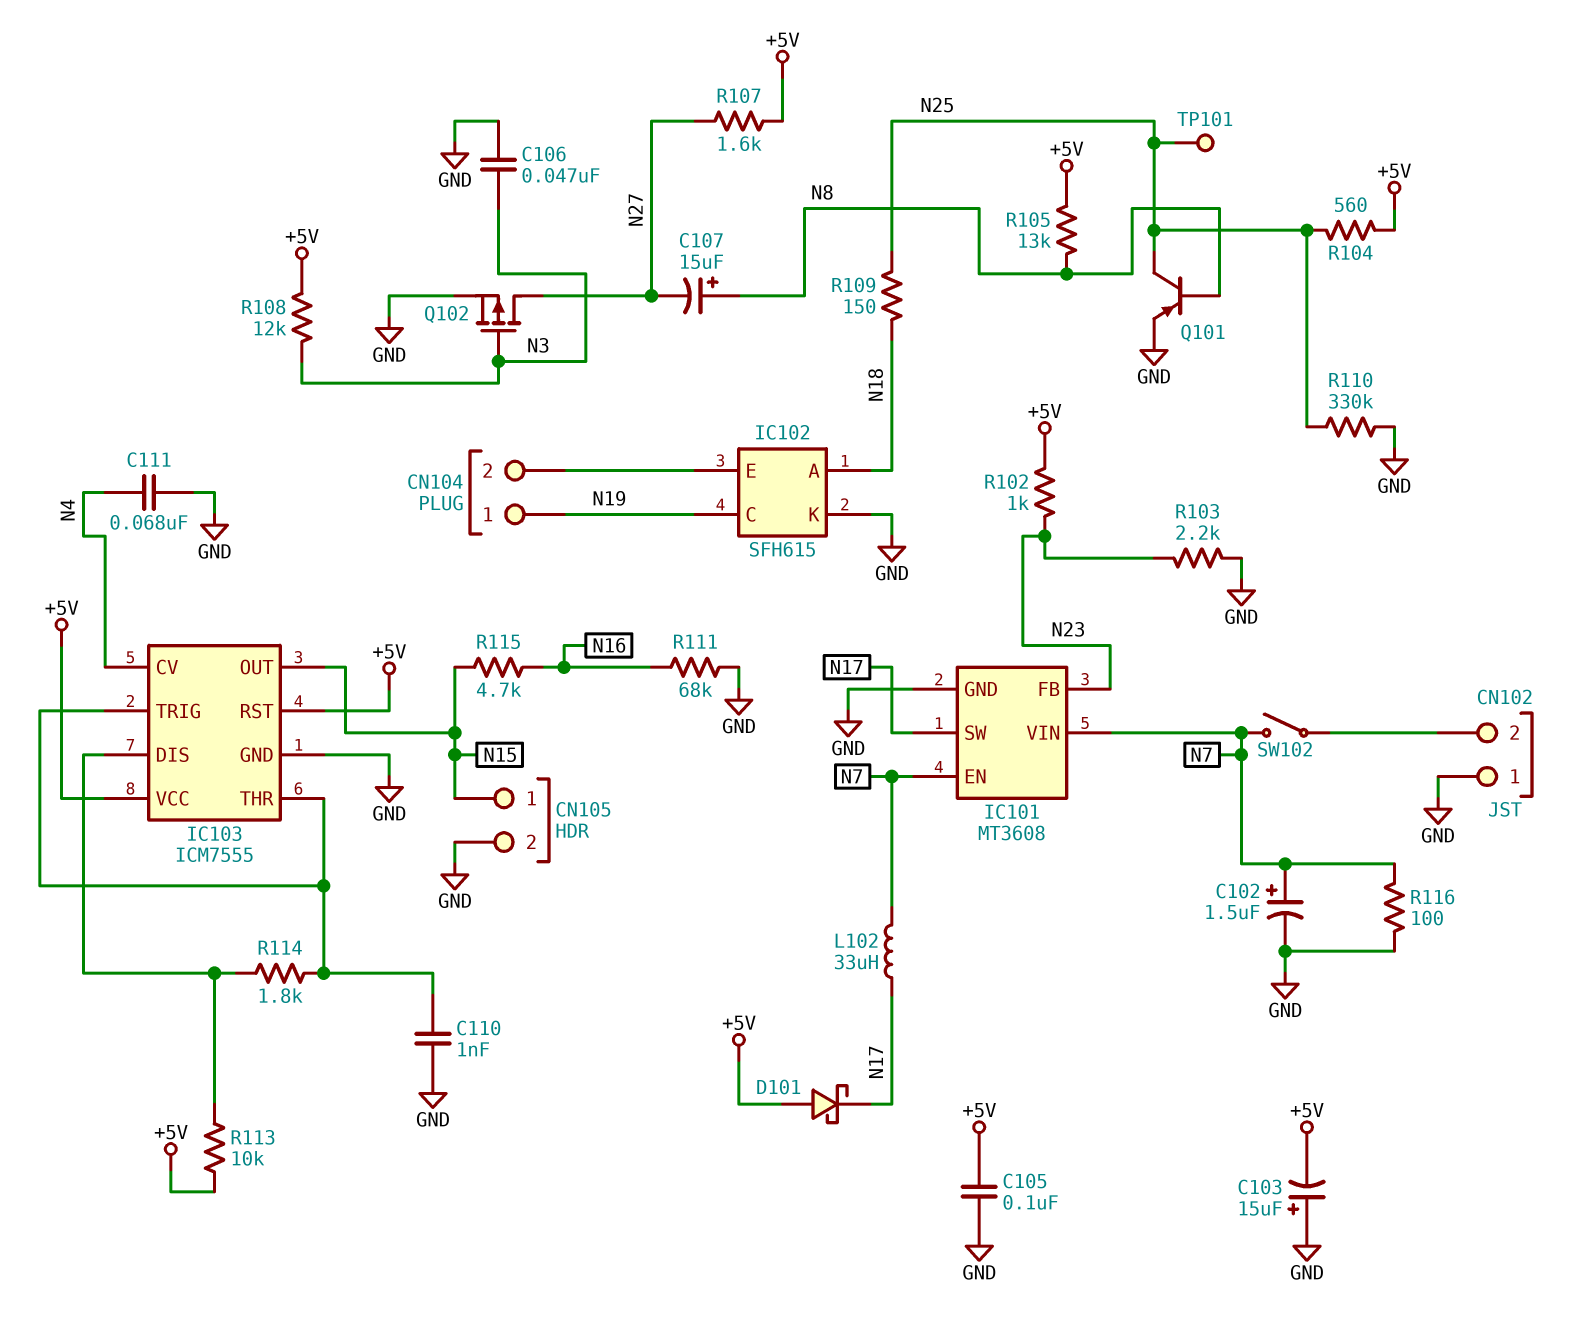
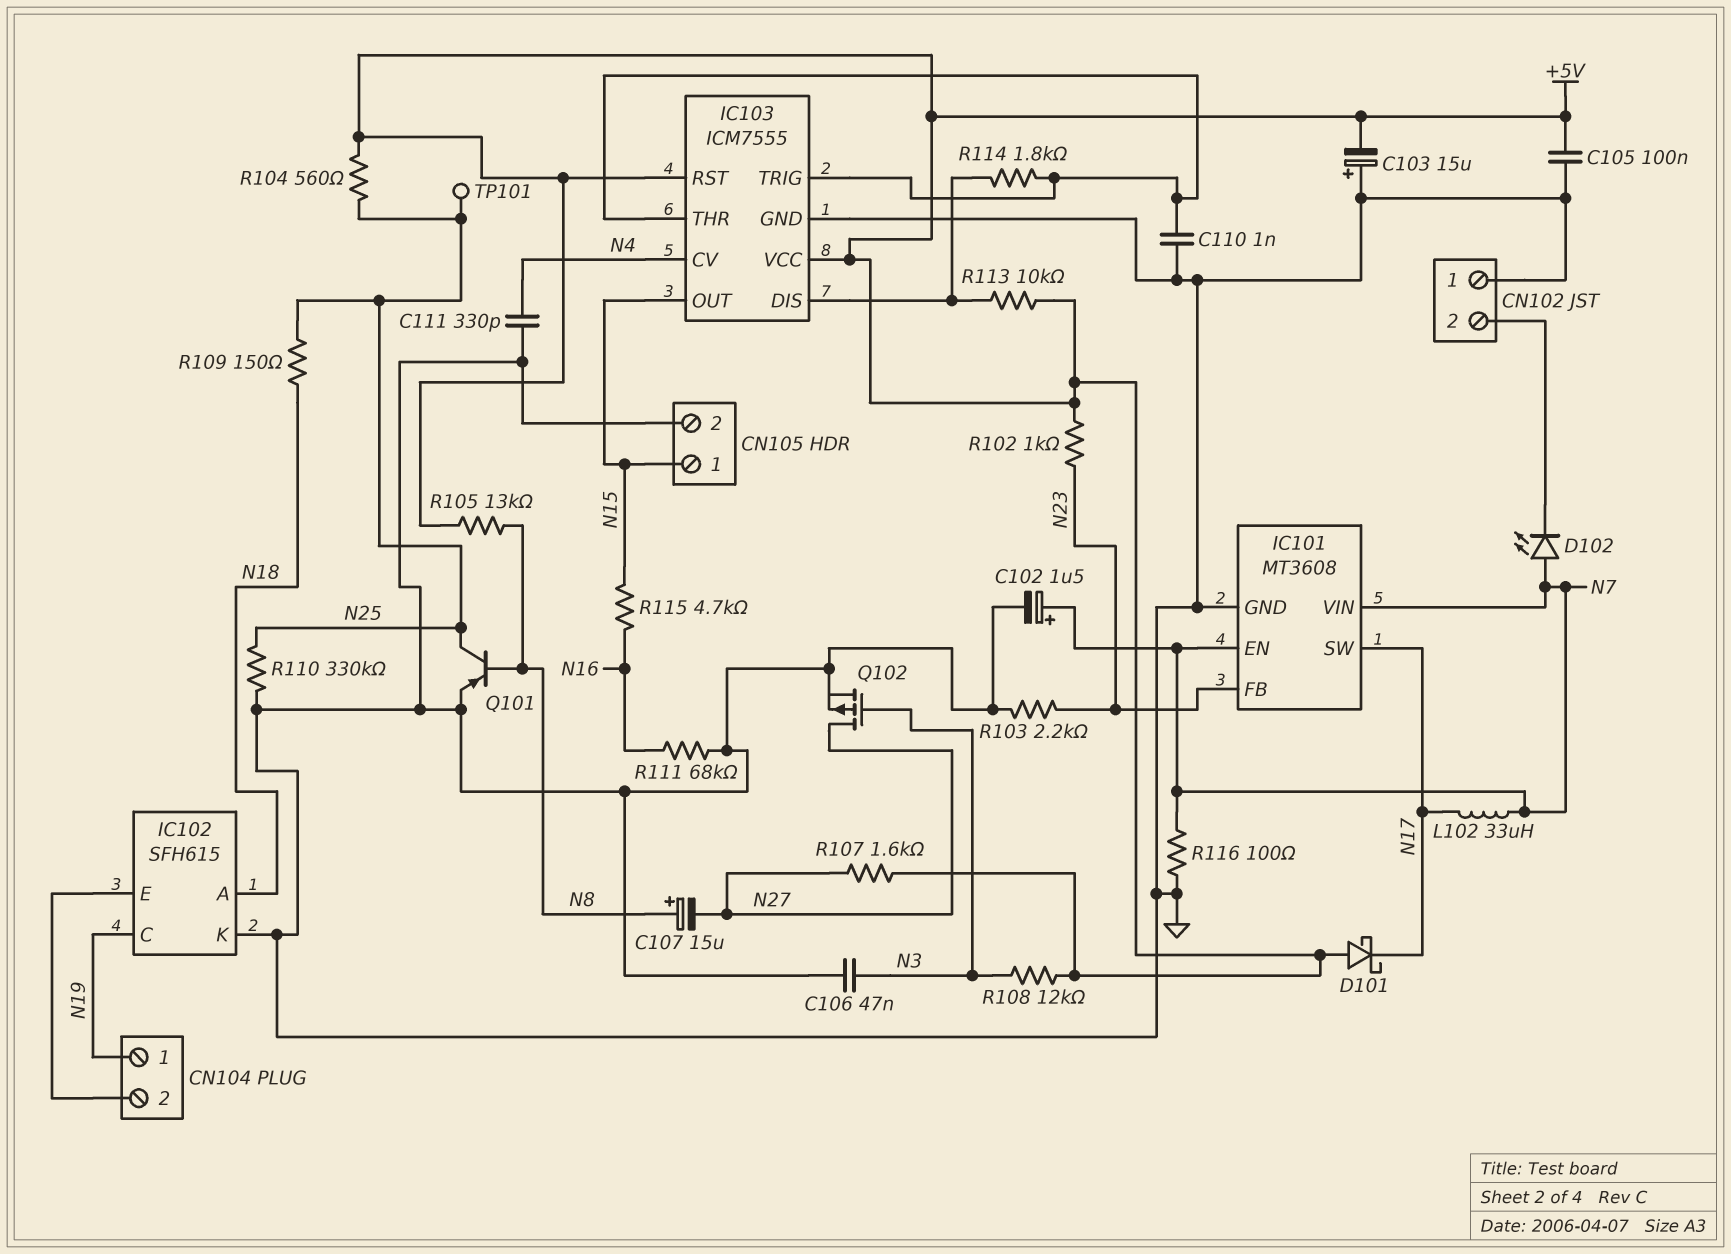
C111: 68nF (GND, N4) -> 330pF (GND, N4)
D102: none -> LED (A N7, K CN102/2)
SW102: switch (CN102/2, N7) -> none

